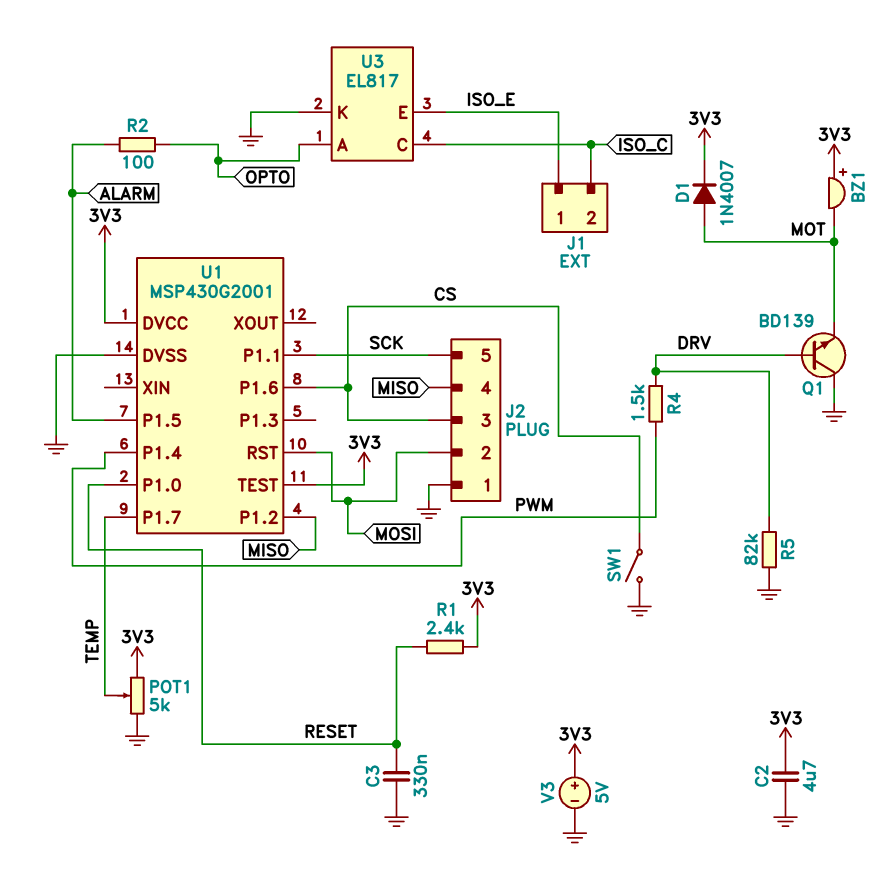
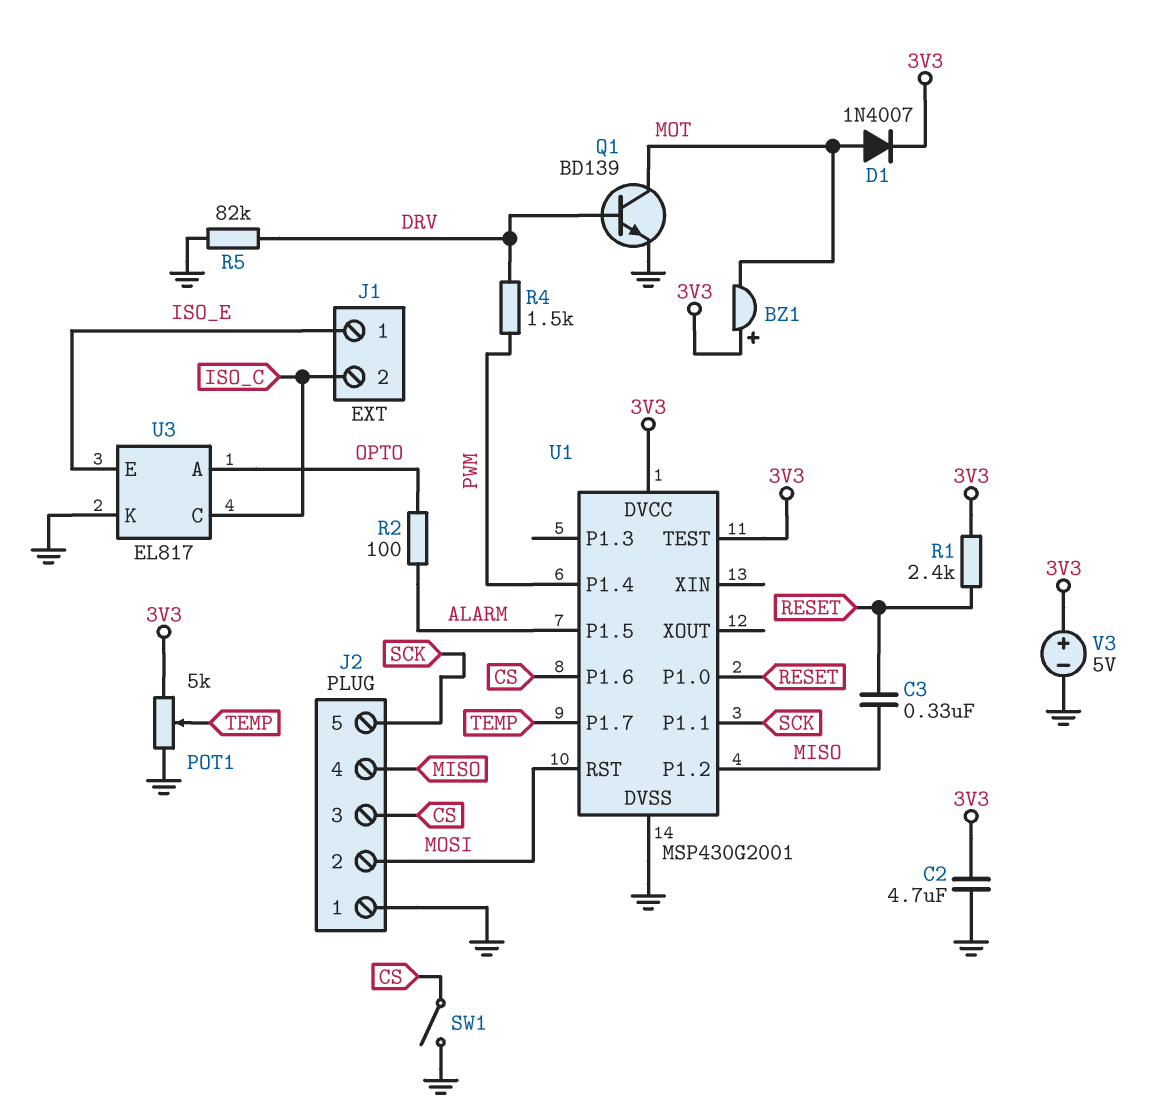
C3: 330nF (GND, RESET) -> 330nF (MISO, RESET)
Q1: NPN BD139 (B DRV, C GND, E MOT) -> NPN BD139 (B DRV, C MOT, E GND)

